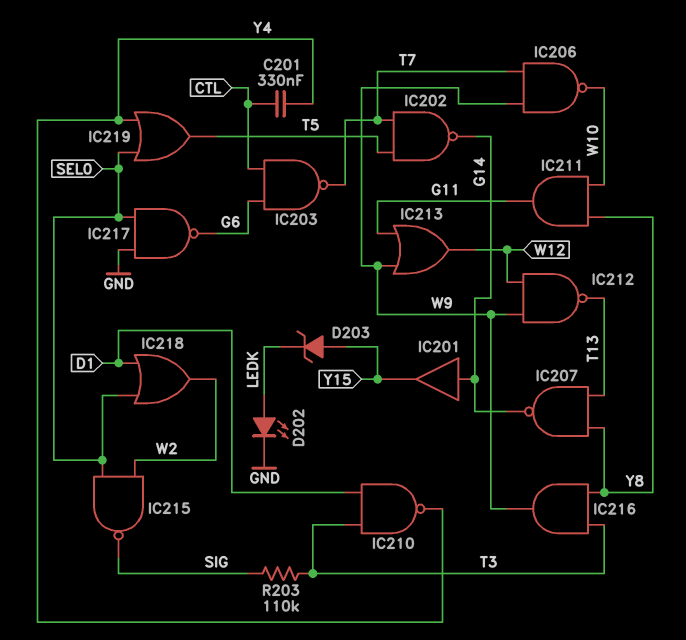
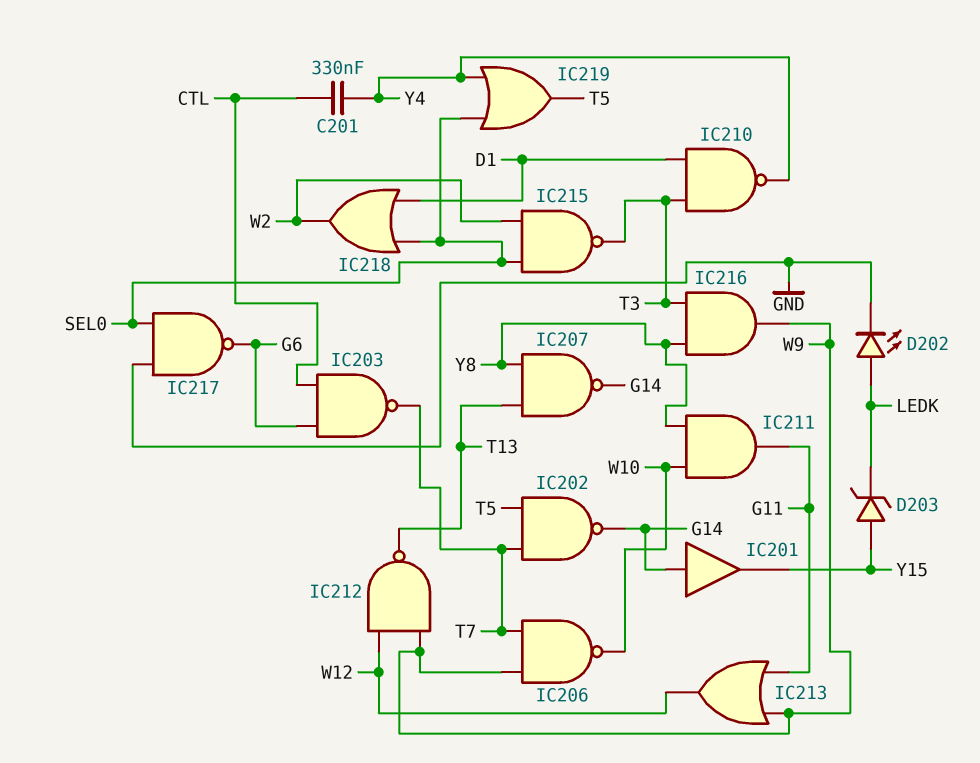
IC215: NAND (in SEL0, in W2, out SIG) -> NAND (in SEL0, in W2, out T3)
R203: 110k (SIG, T3) -> none

